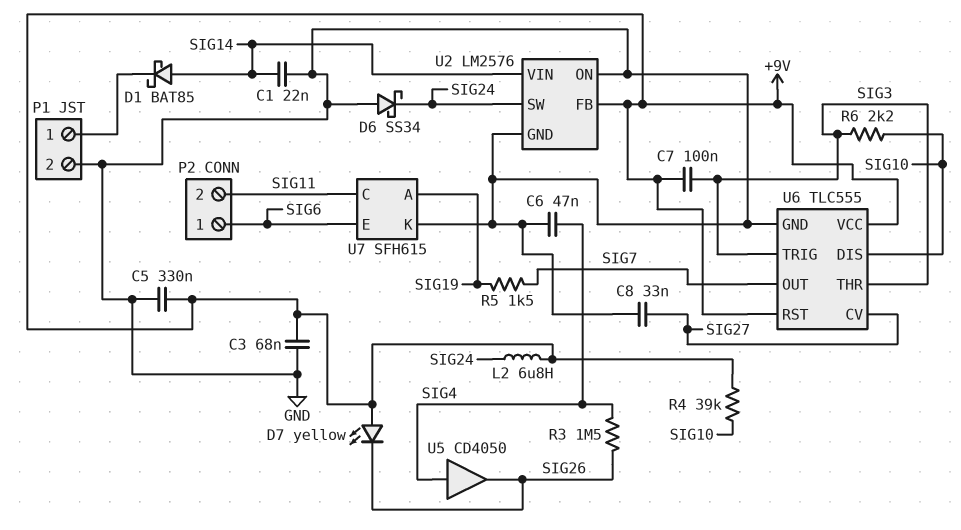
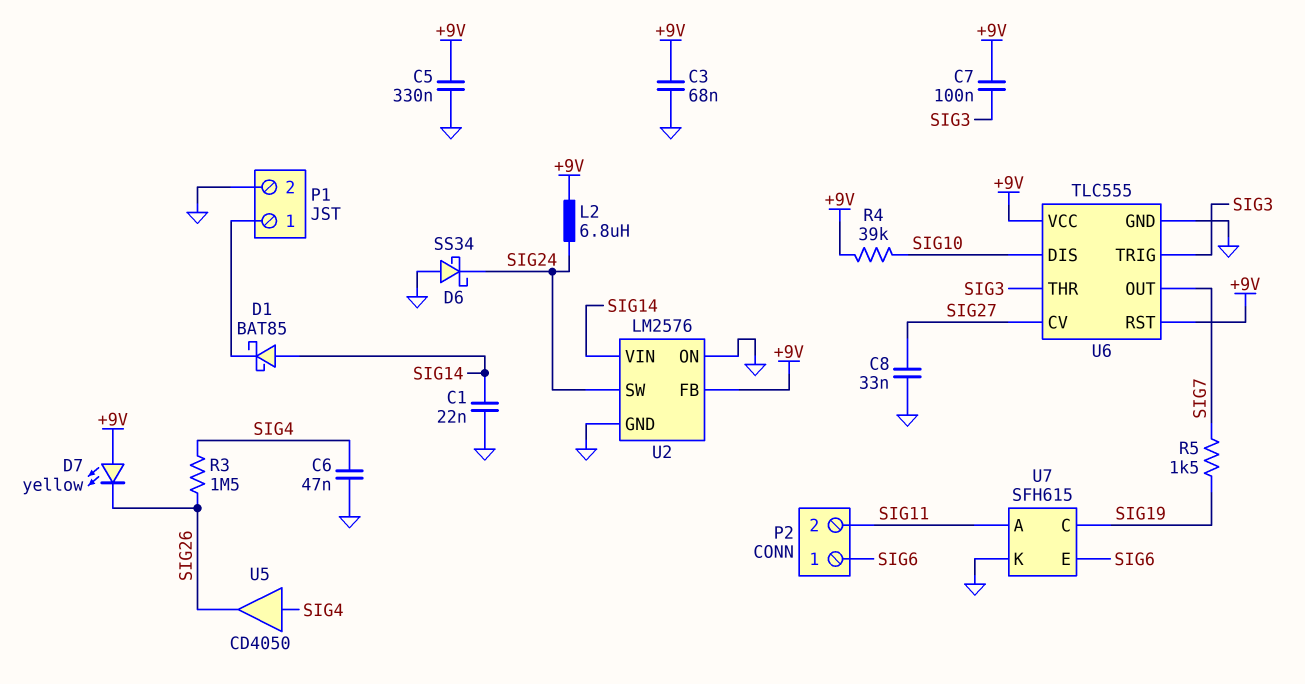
R6: 2.2k (SIG3, SIG10) -> none
U7 pin A: SIG19 -> SIG11
U7 pin C: SIG11 -> SIG19

